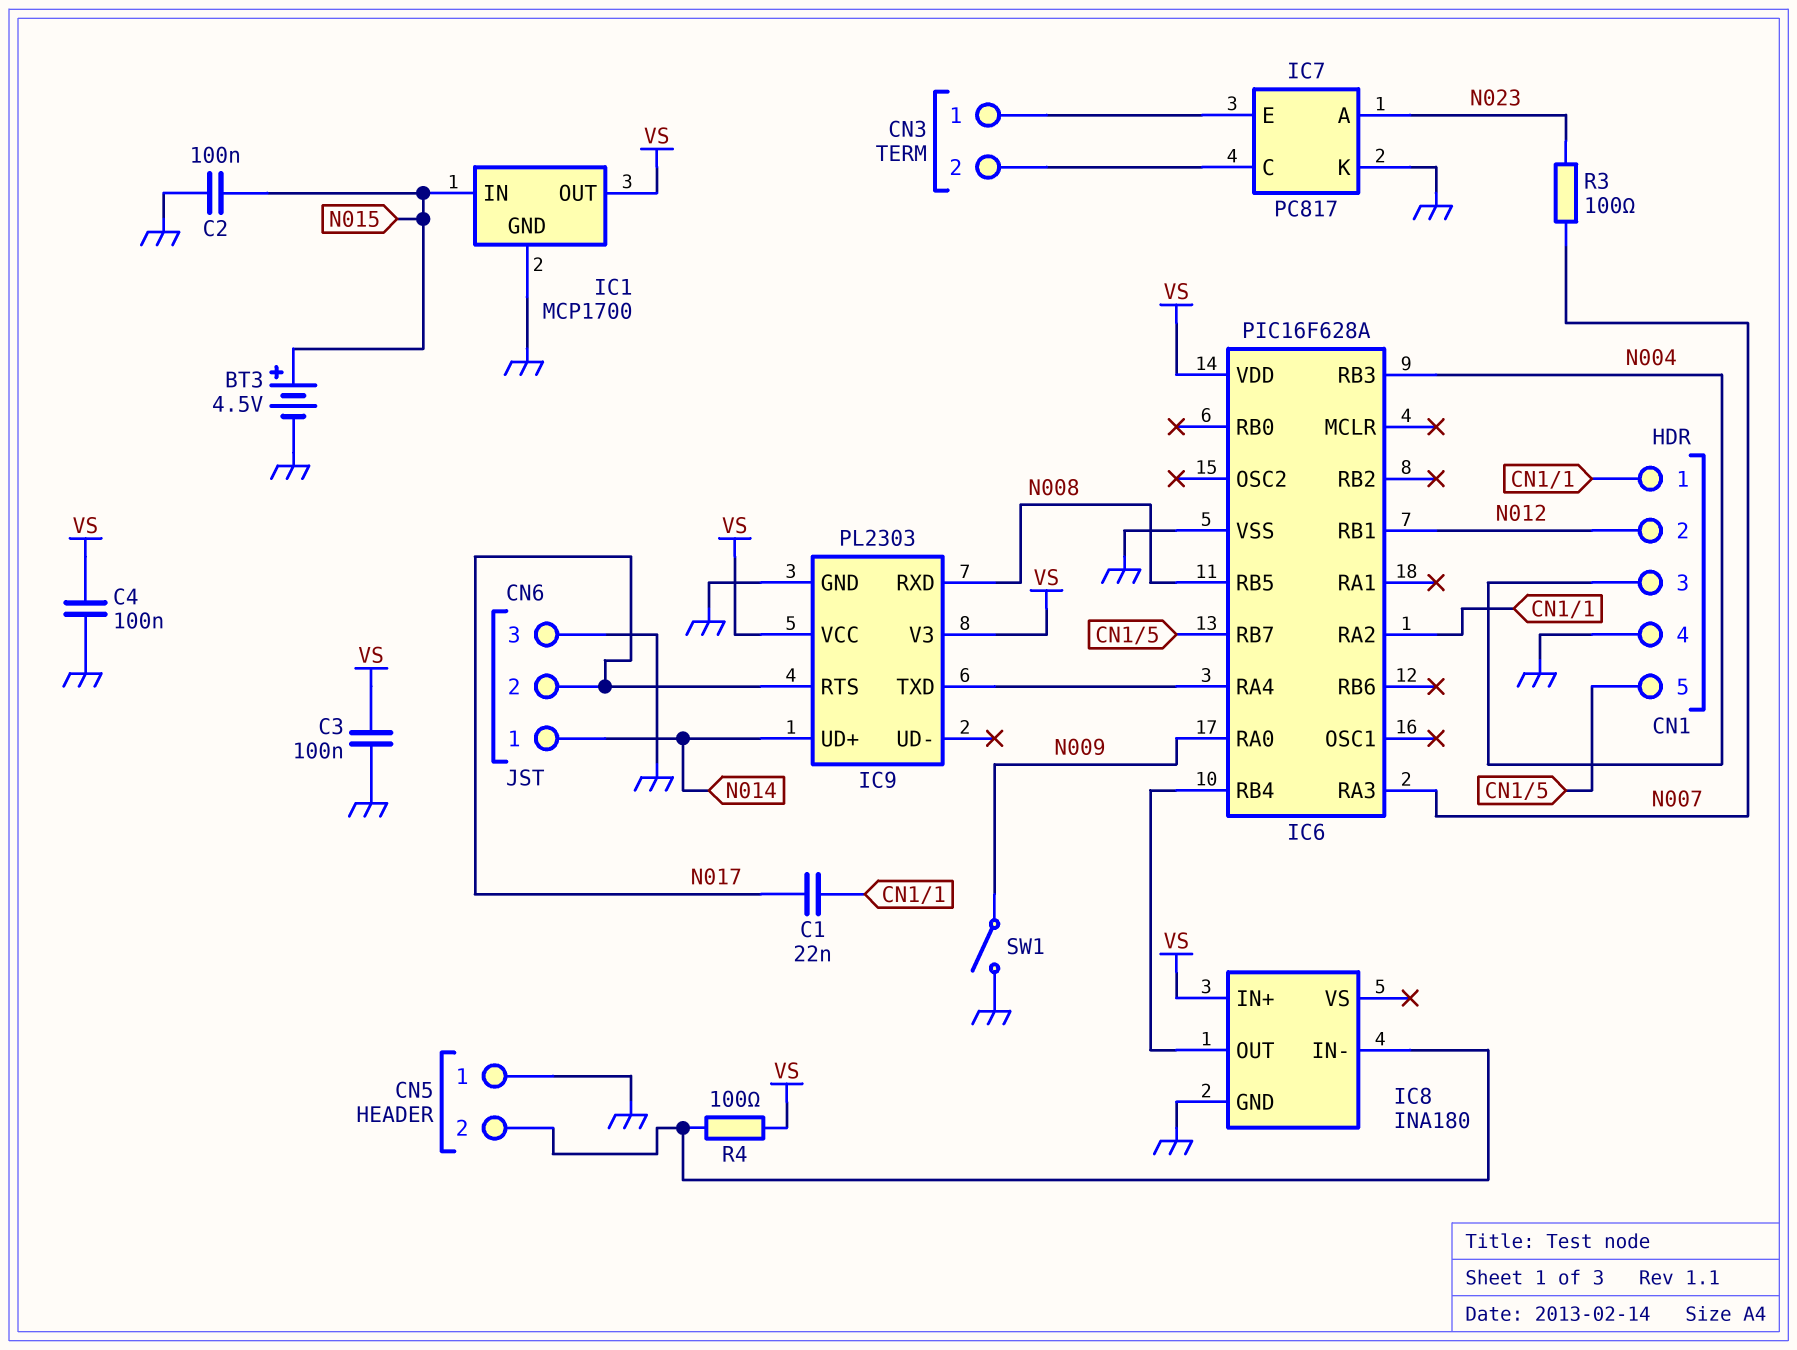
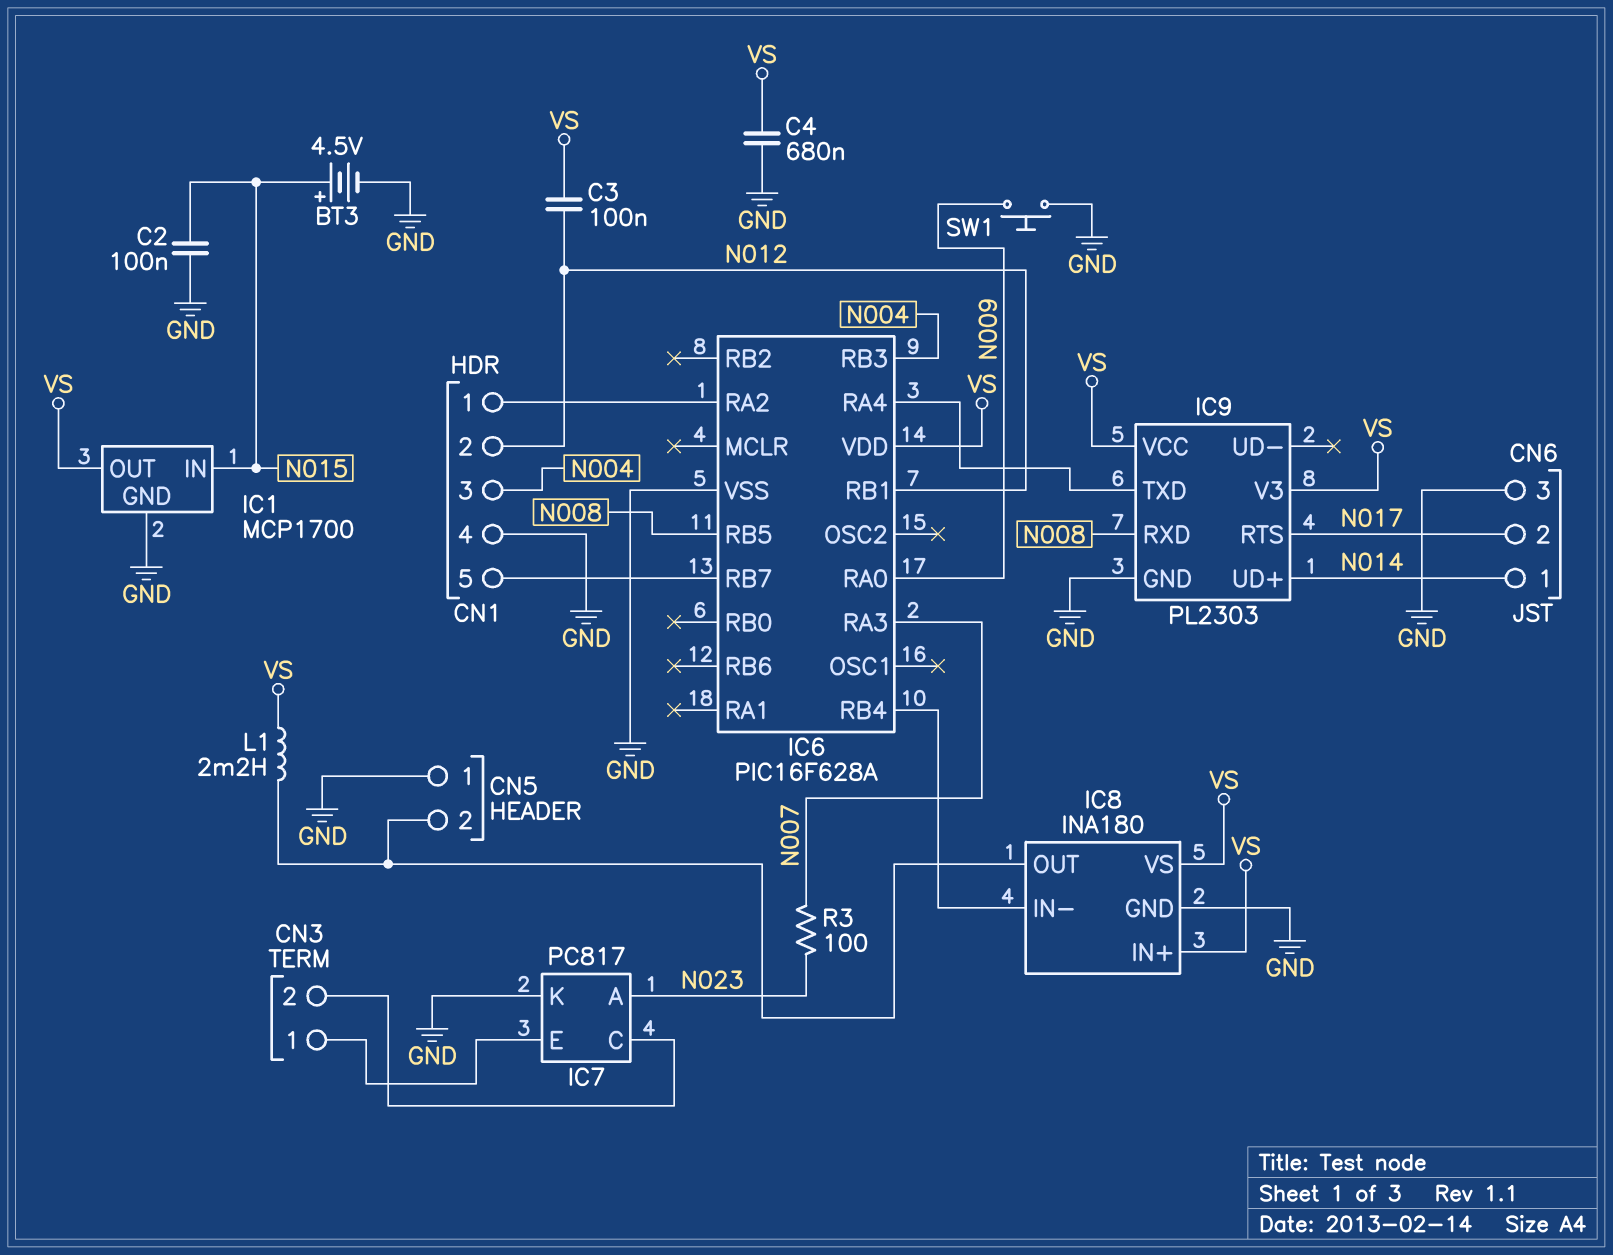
C1: 22nF (CN1/1, N017) -> none
C3: 100nF (GND, VS) -> 100nF (N012, VS)
C4: 100nF (GND, VS) -> 680nF (GND, VS)
IC8 pin IN-: CN5/2 -> IC6/RB4
IC8 pin OUT: IC6/RB4 -> CN5/2
IC8 pin VS: none -> VS
L1: none -> 2.2mH (CN5/2, VS)
R4: 100 (CN5/2, VS) -> none
SW1: switch (GND, N009) -> button (GND, N009)

